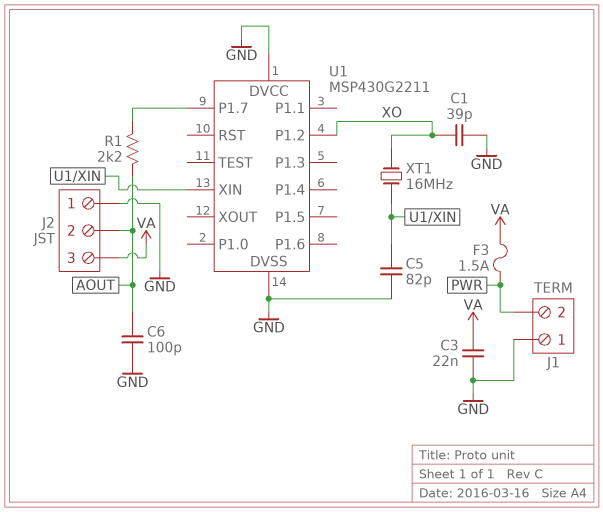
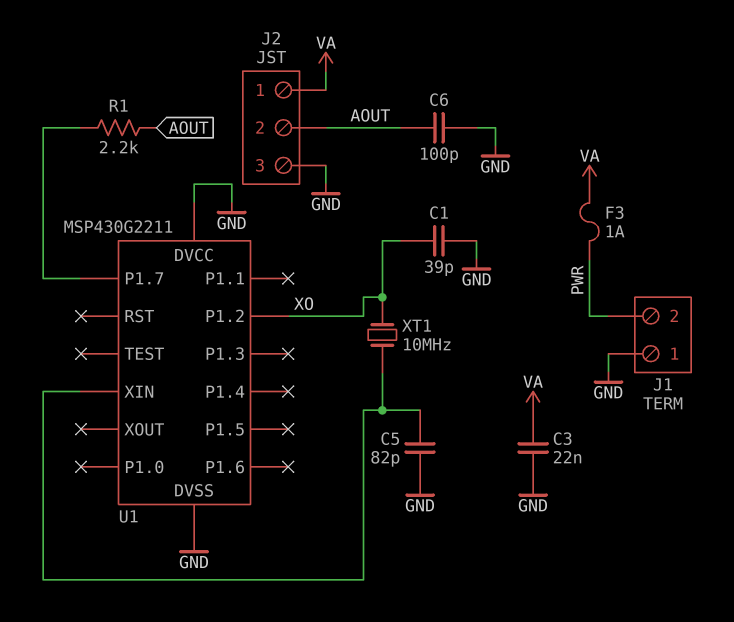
F3: 1.5A (PWR, VA) -> 1A (PWR, VA)
J2 pin 1: GND -> VA
J2 pin 3: VA -> GND
XT1: 16MHz (U1/XIN, XO) -> 10MHz (U1/XIN, XO)

